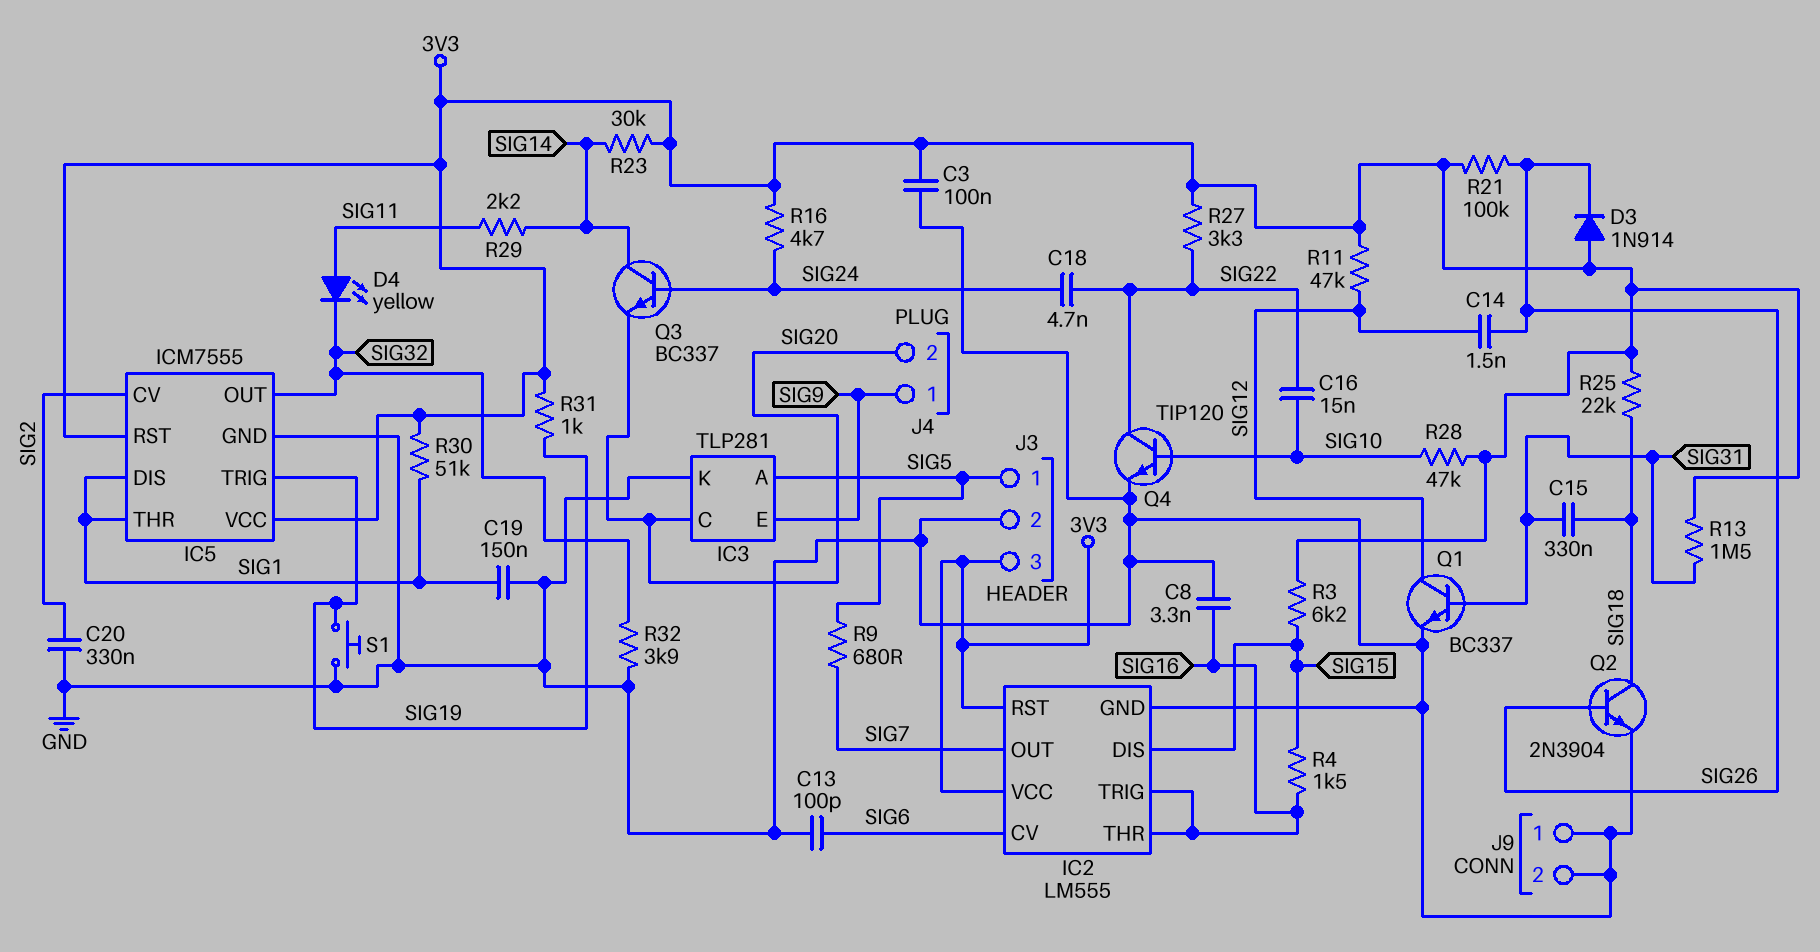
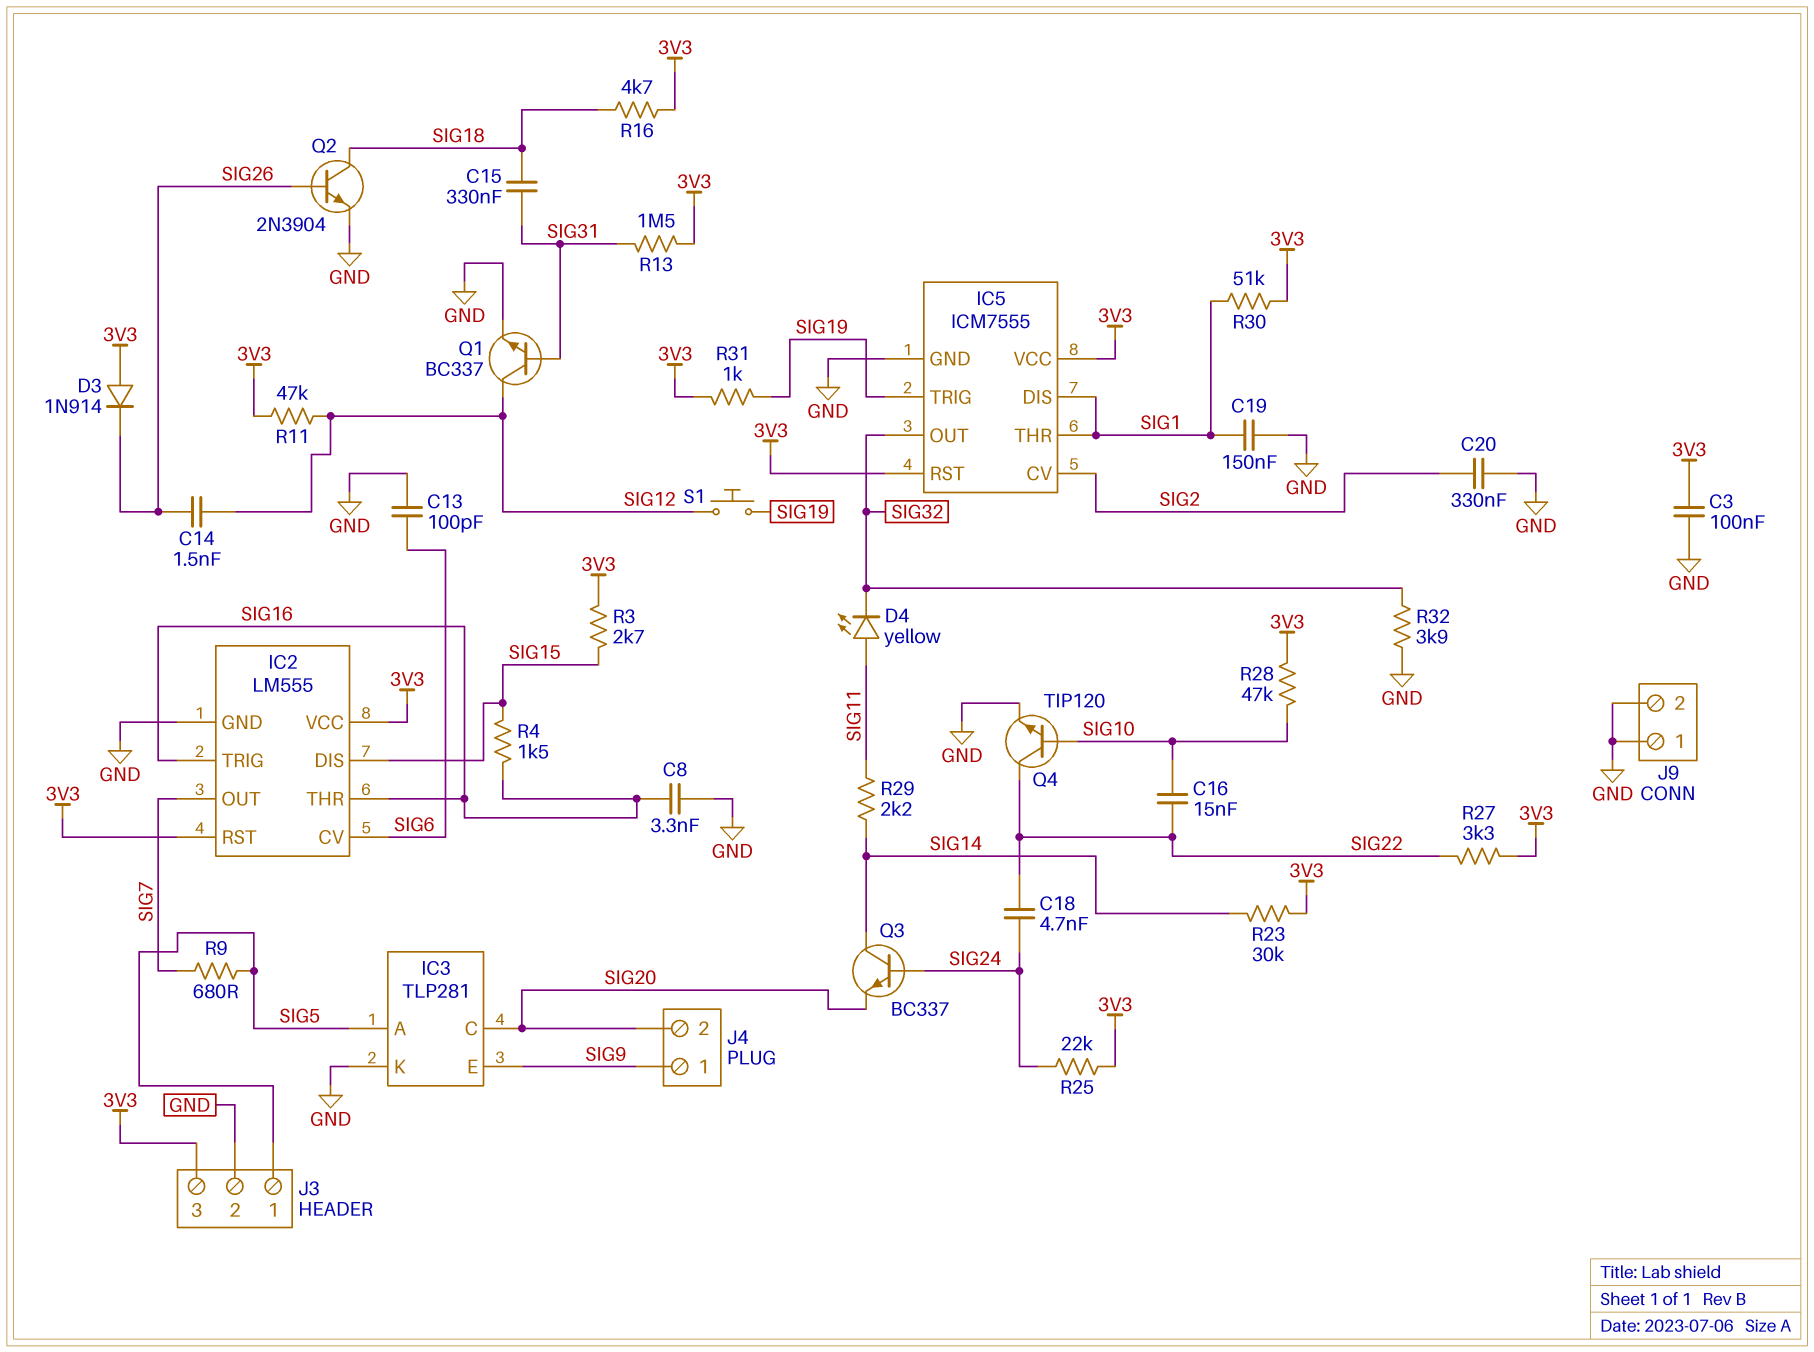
R3: 6.2k (3V3, SIG15) -> 2.7k (3V3, SIG15)
R16: 4.7k (3V3, SIG24) -> 4.7k (3V3, SIG18)
R21: 100k (3V3, SIG26) -> none
R25: 22k (3V3, SIG18) -> 22k (3V3, SIG24)
S1: button (GND, SIG19) -> button (SIG12, SIG19)

